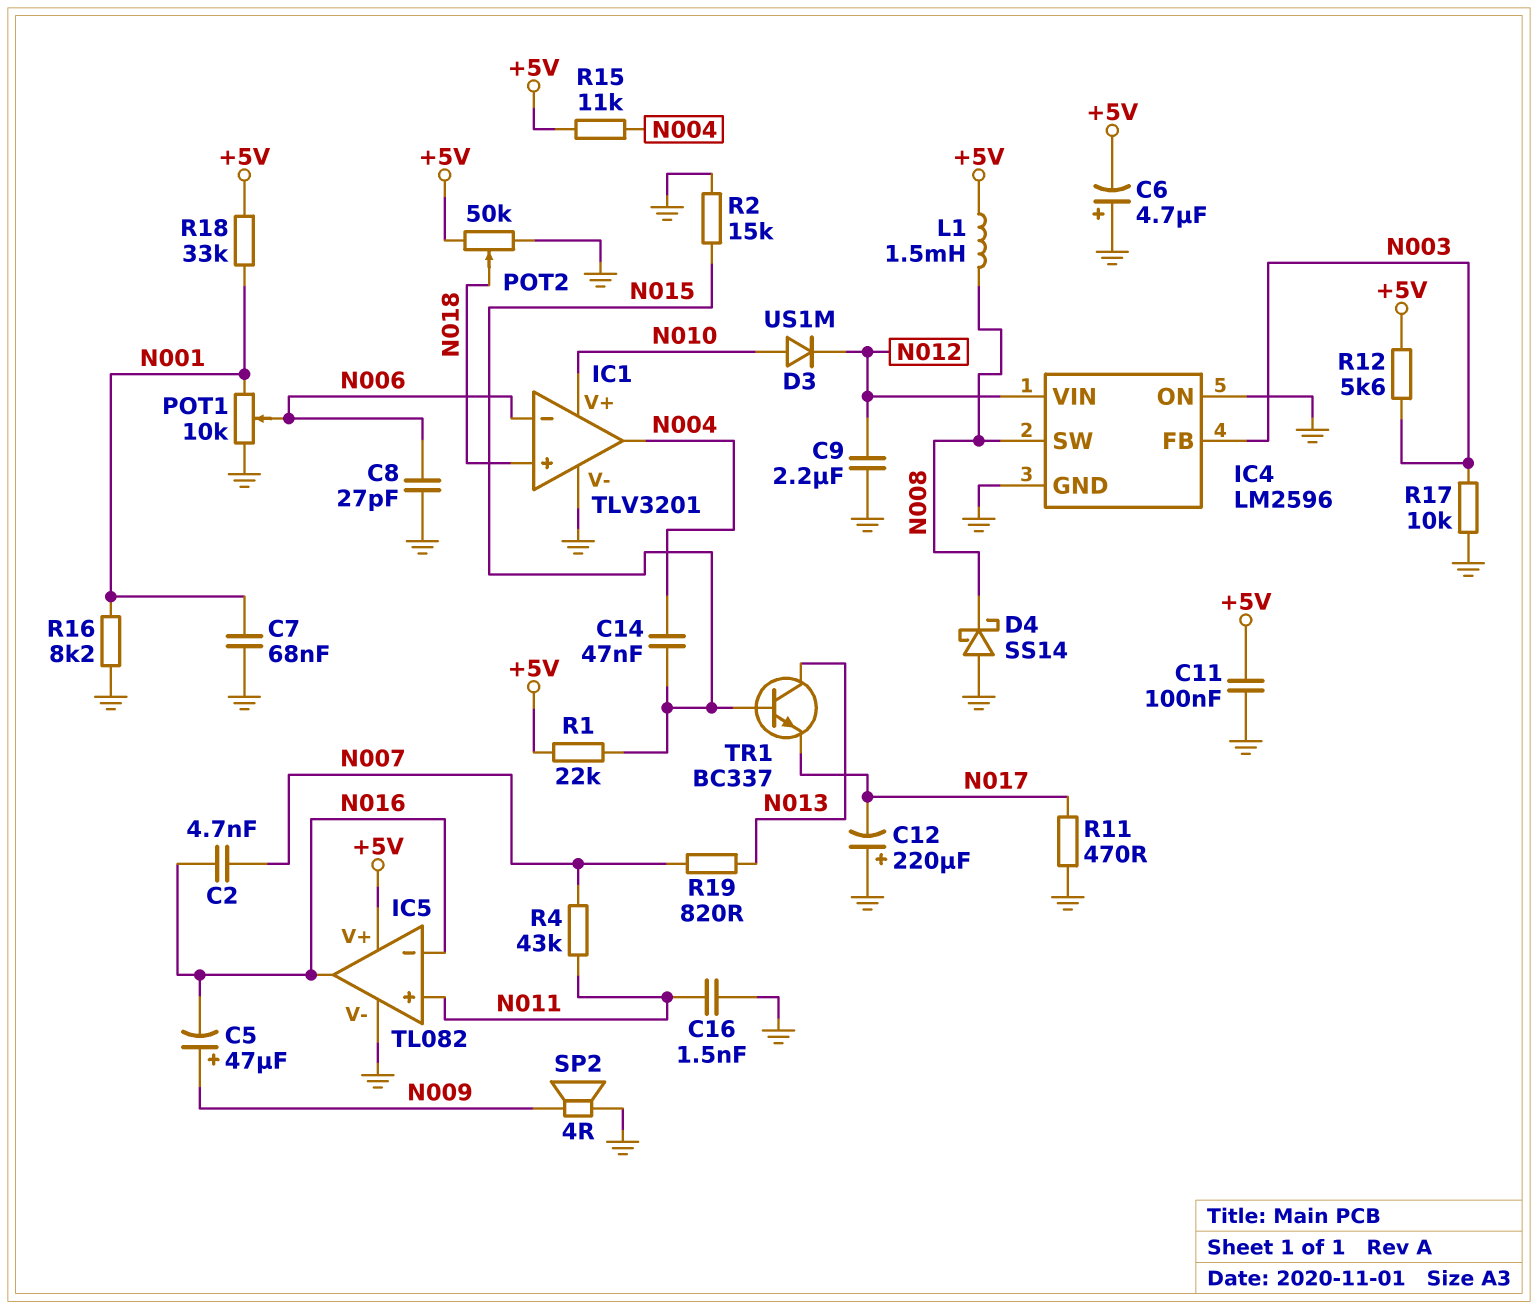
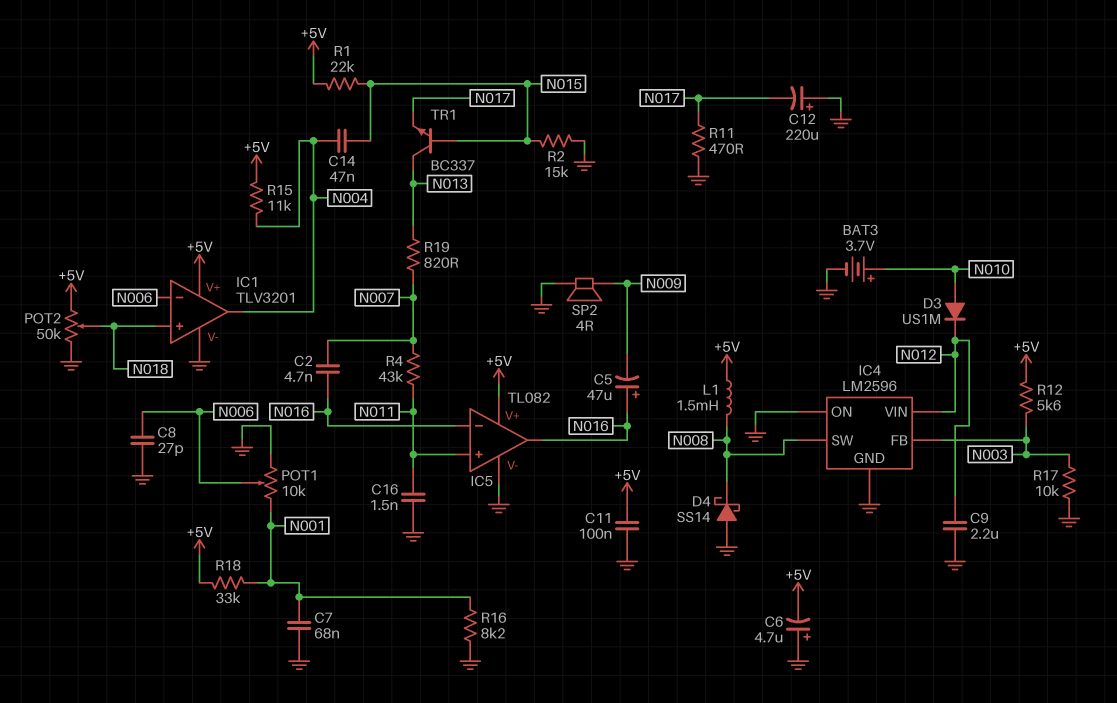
BAT3: none -> 3.7V (plus N010, minus GND)
C5: 47uF (plus N009, minus N016) -> 47uF (plus N016, minus N009)
IC1 pin V+: N010 -> +5V

